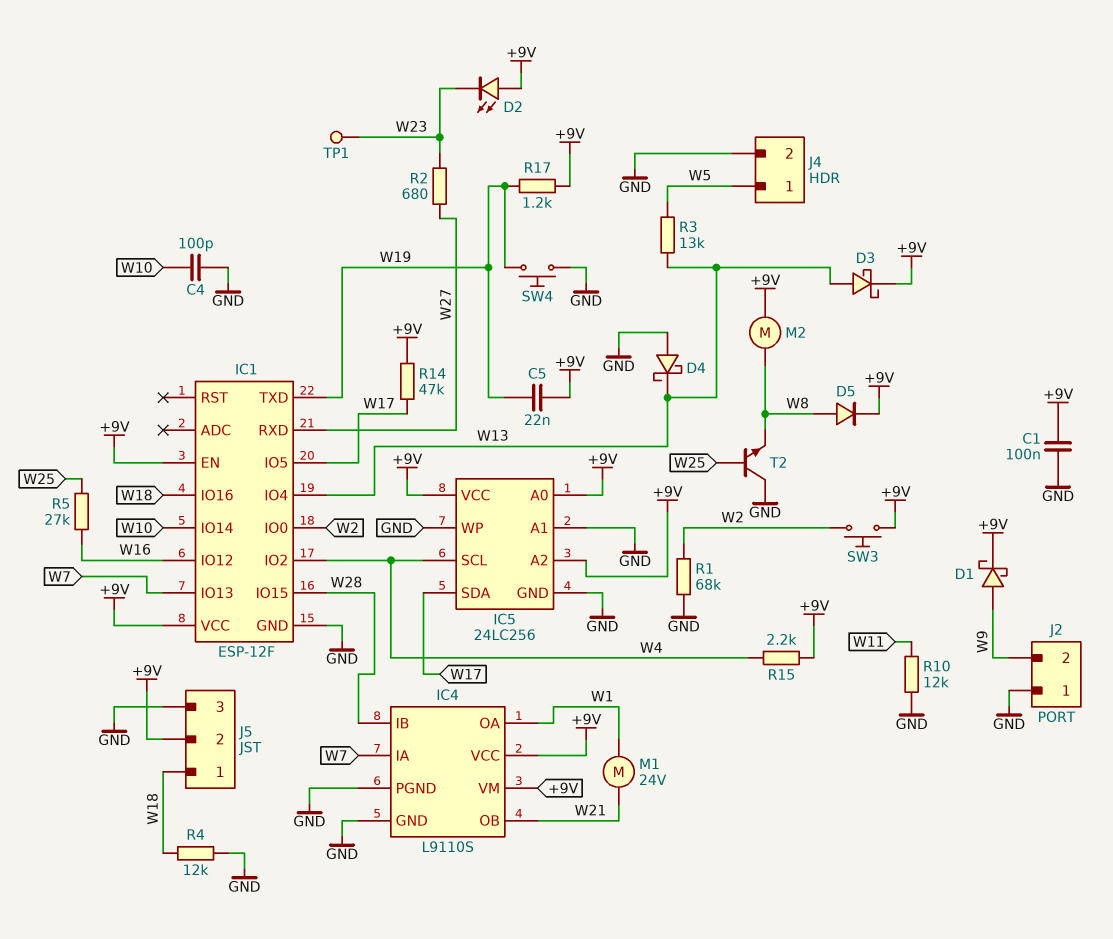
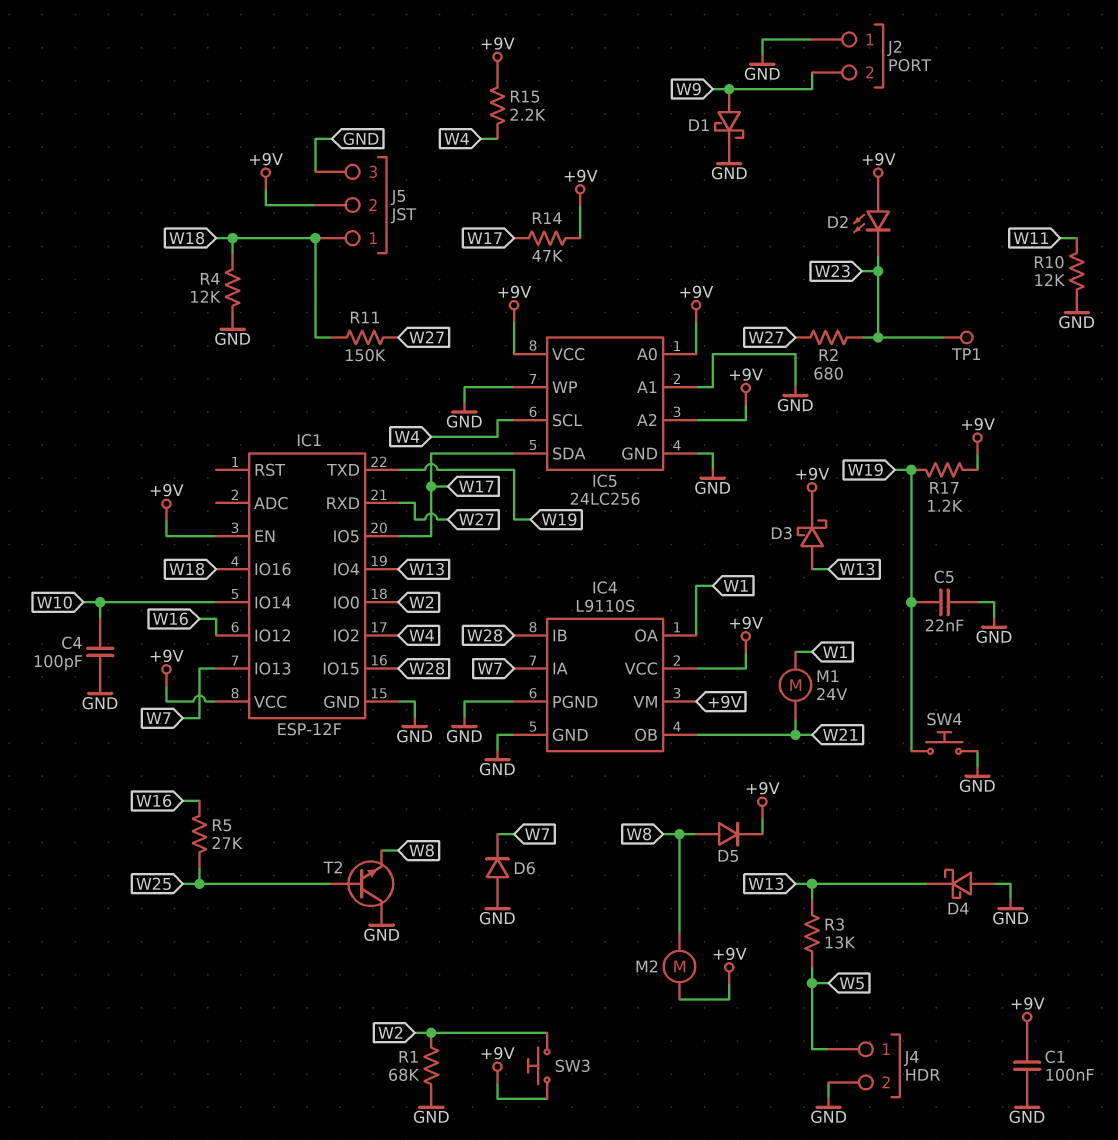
C5: 22nF (+9V, W19) -> 22nF (GND, W19)
D1: schottky (A W9, K +9V) -> schottky (A W9, K GND)
D6: none -> diode (A GND, K W7)
R11: none -> 150k (W18, W27)

